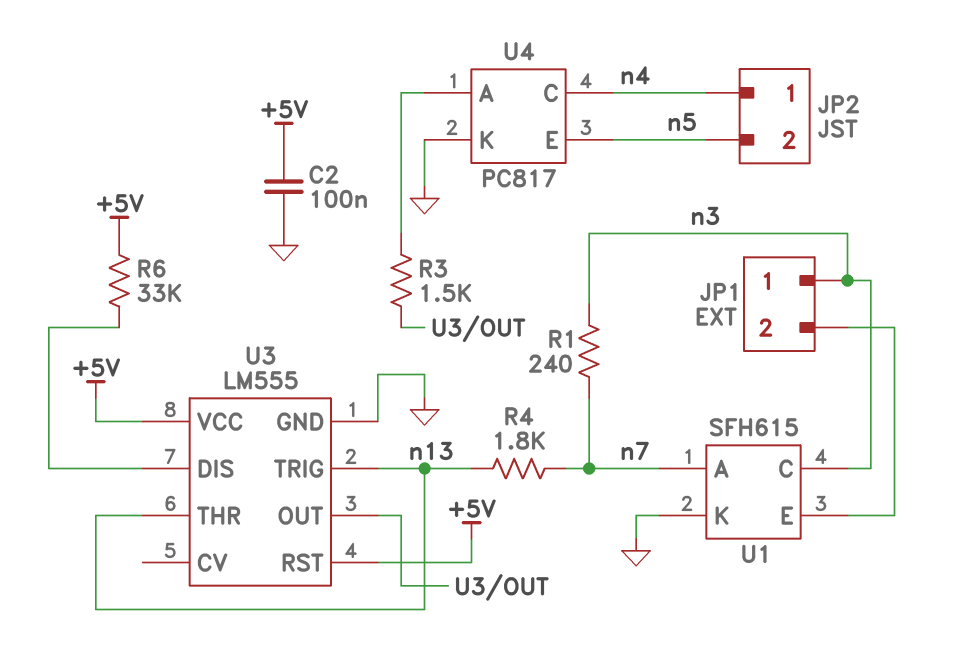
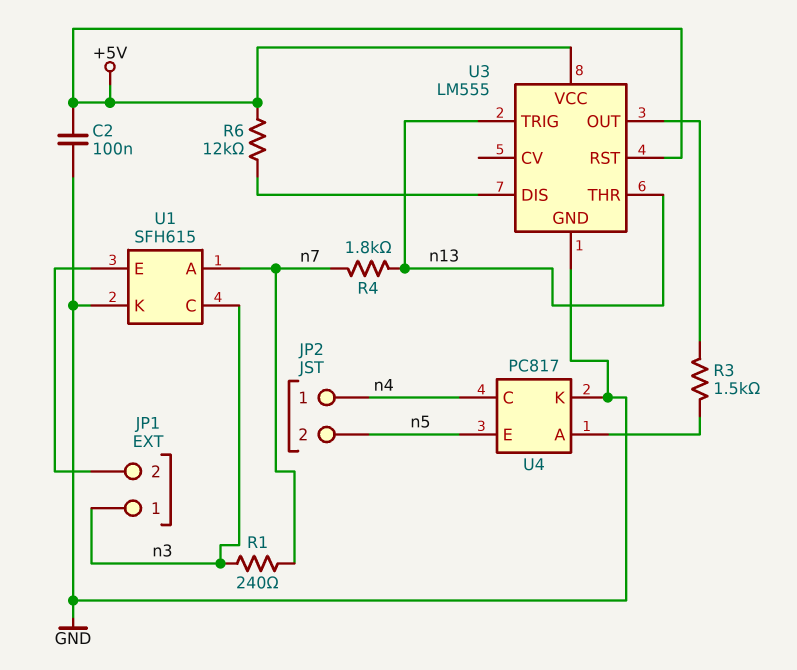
R6: 33k (+5V, U3/DIS) -> 12k (+5V, U3/DIS)

